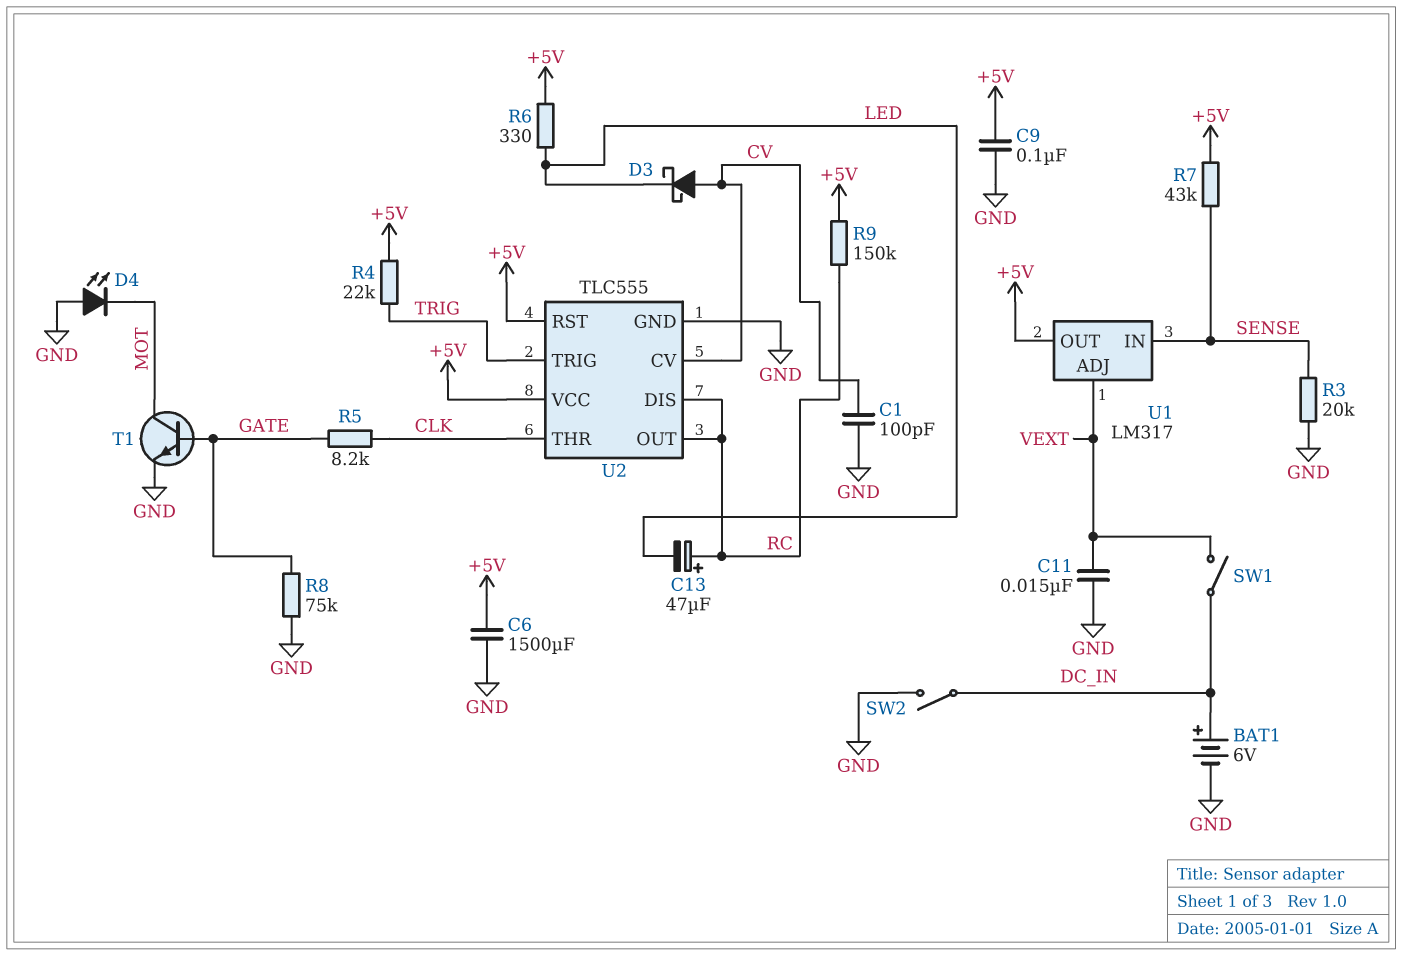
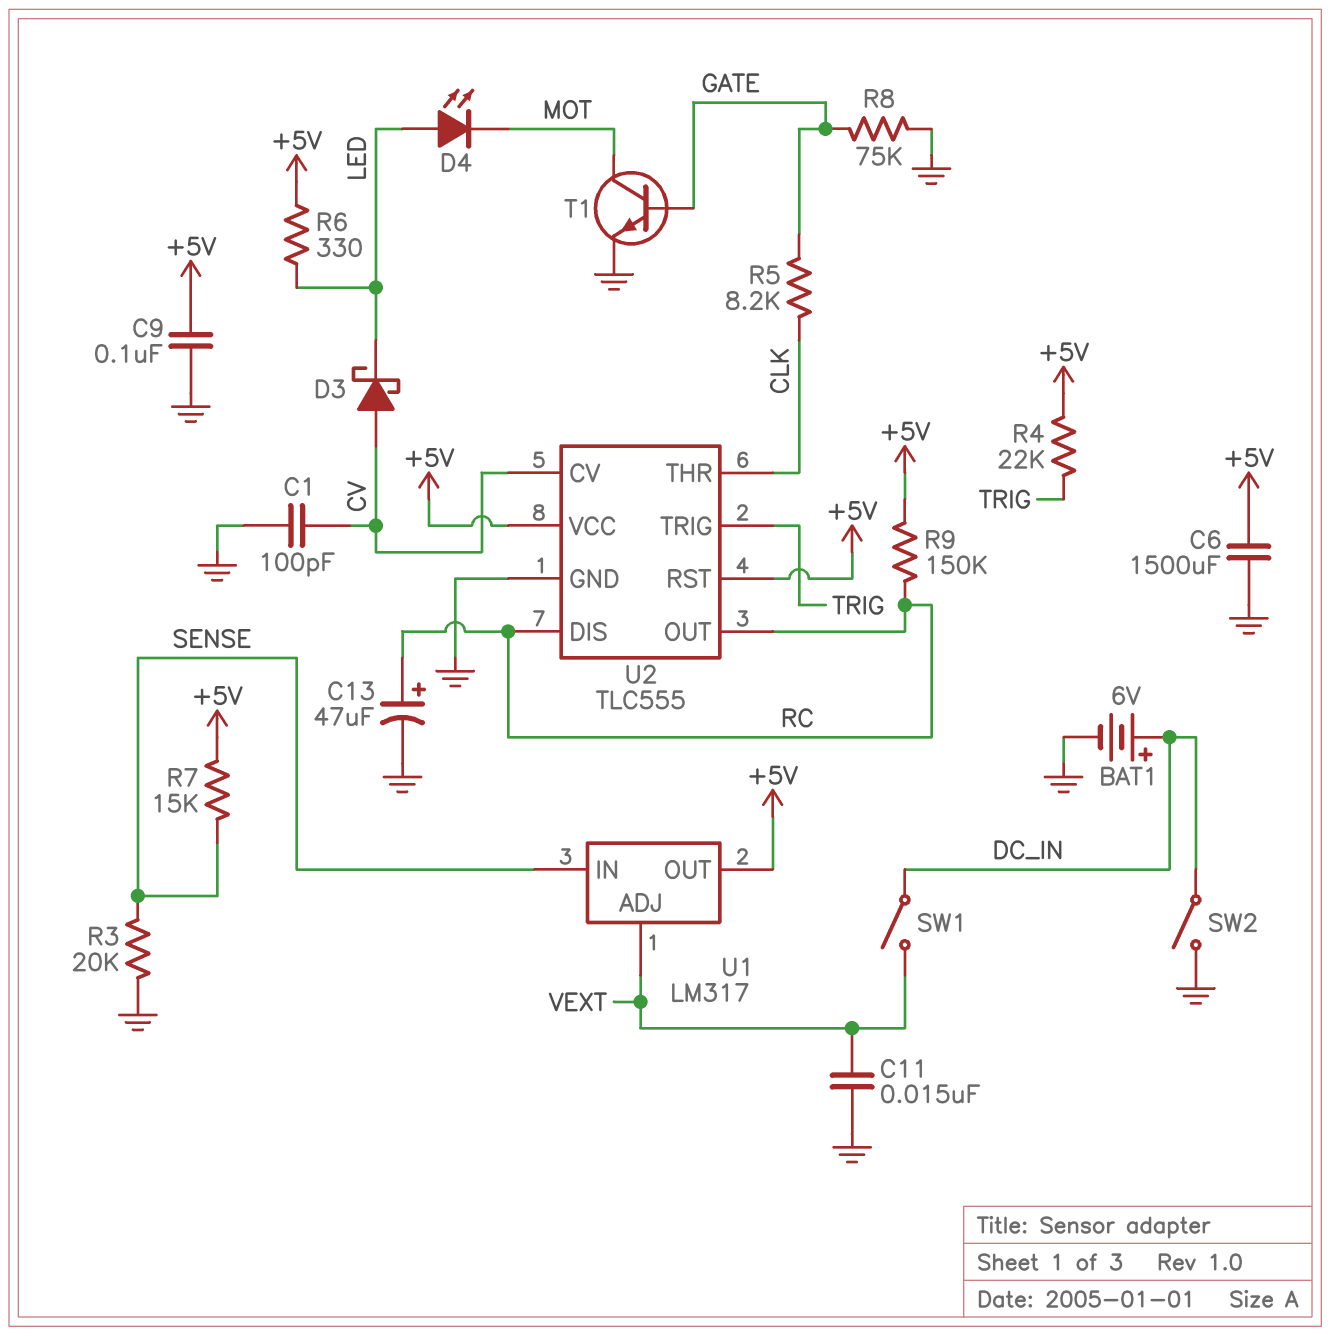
C13: 47uF (plus RC, minus LED) -> 47uF (plus RC, minus GND)
D4: LED (A GND, K MOT) -> LED (A LED, K MOT)
R7: 43k (+5V, SENSE) -> 15k (+5V, SENSE)

